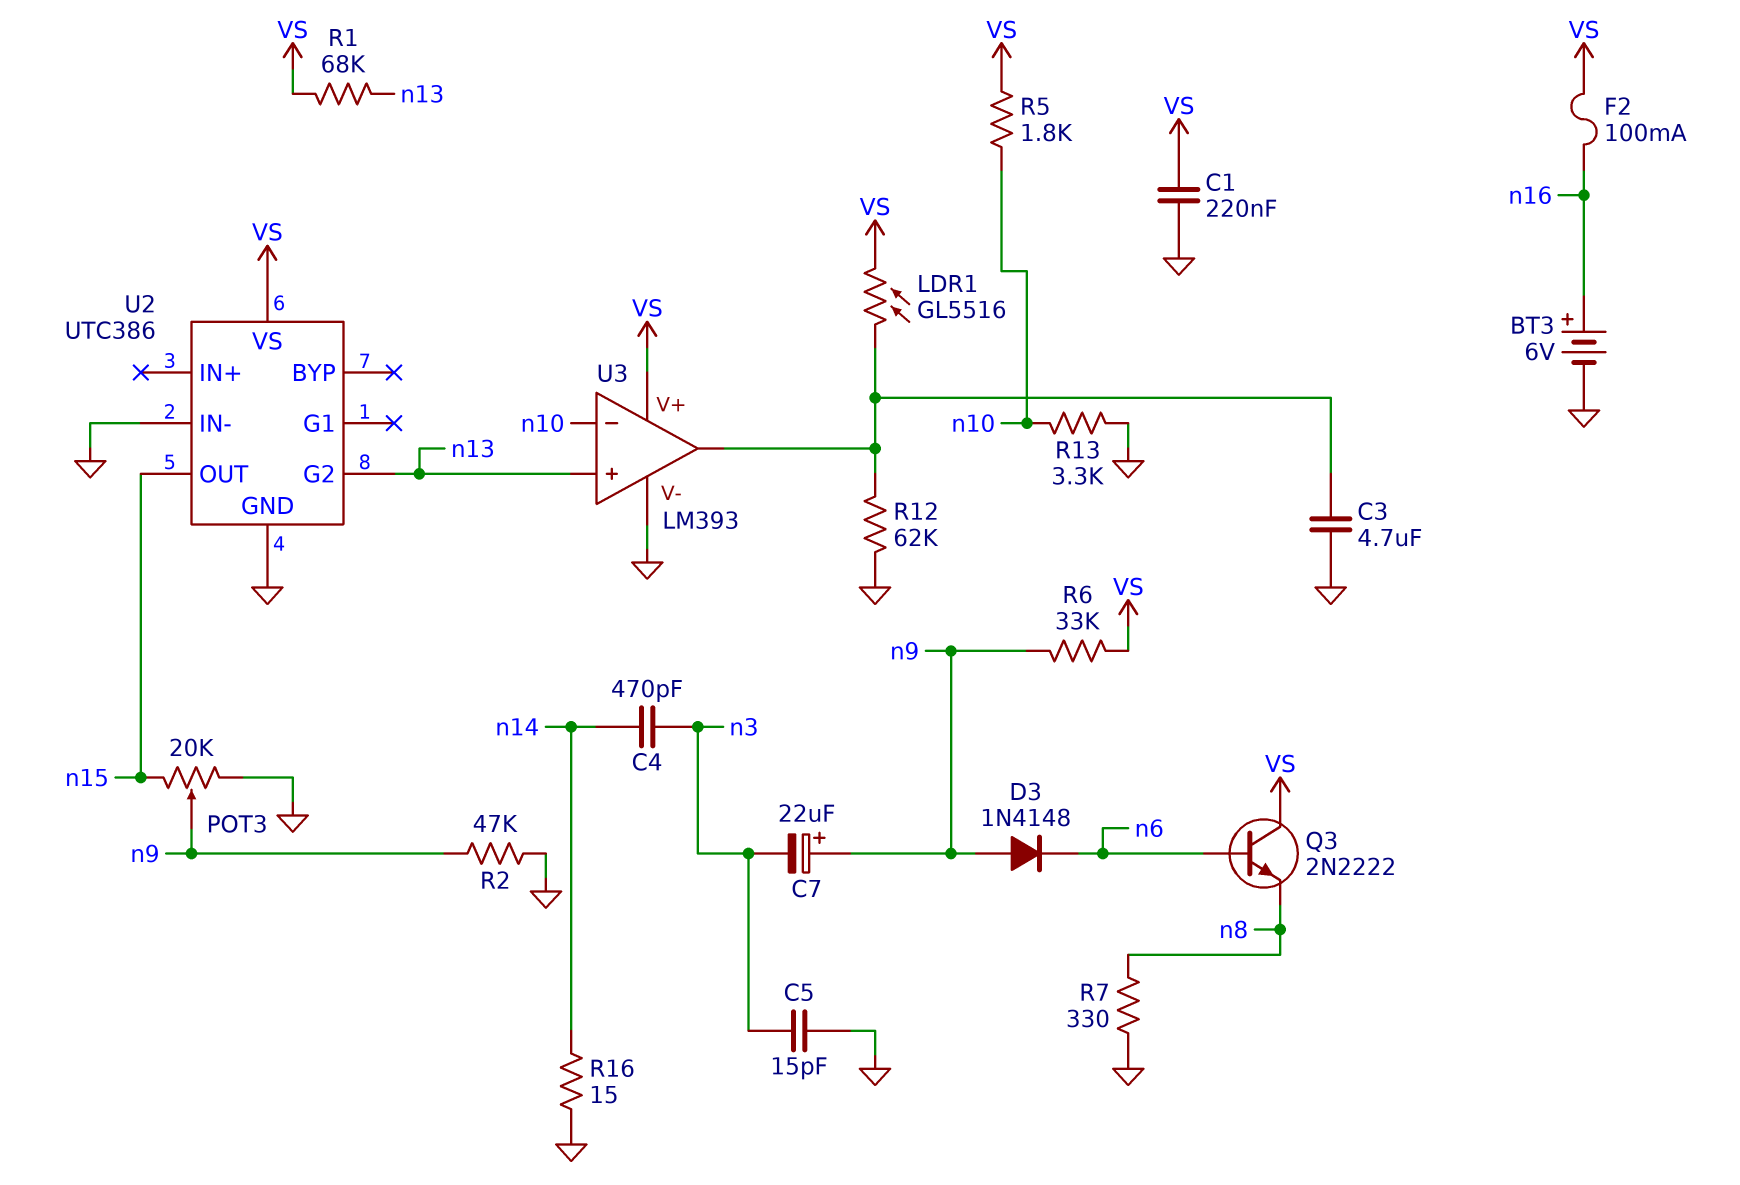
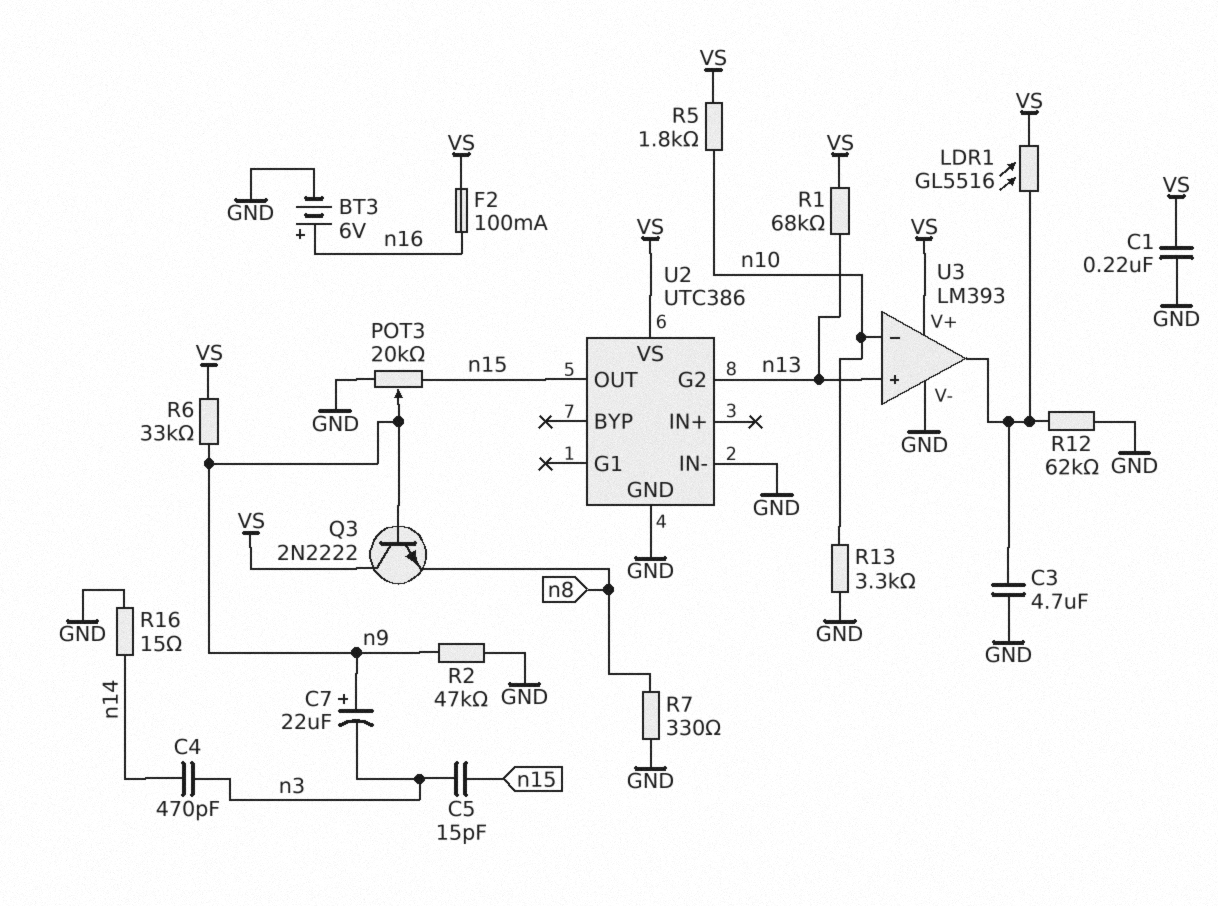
C5: 15pF (GND, n3) -> 15pF (n3, n15)
D3: diode 1N4148 (A n9, K n6) -> none
Q3: NPN 2N2222 (B n6, C VS, E n8) -> NPN 2N2222 (B n9, C VS, E n8)

